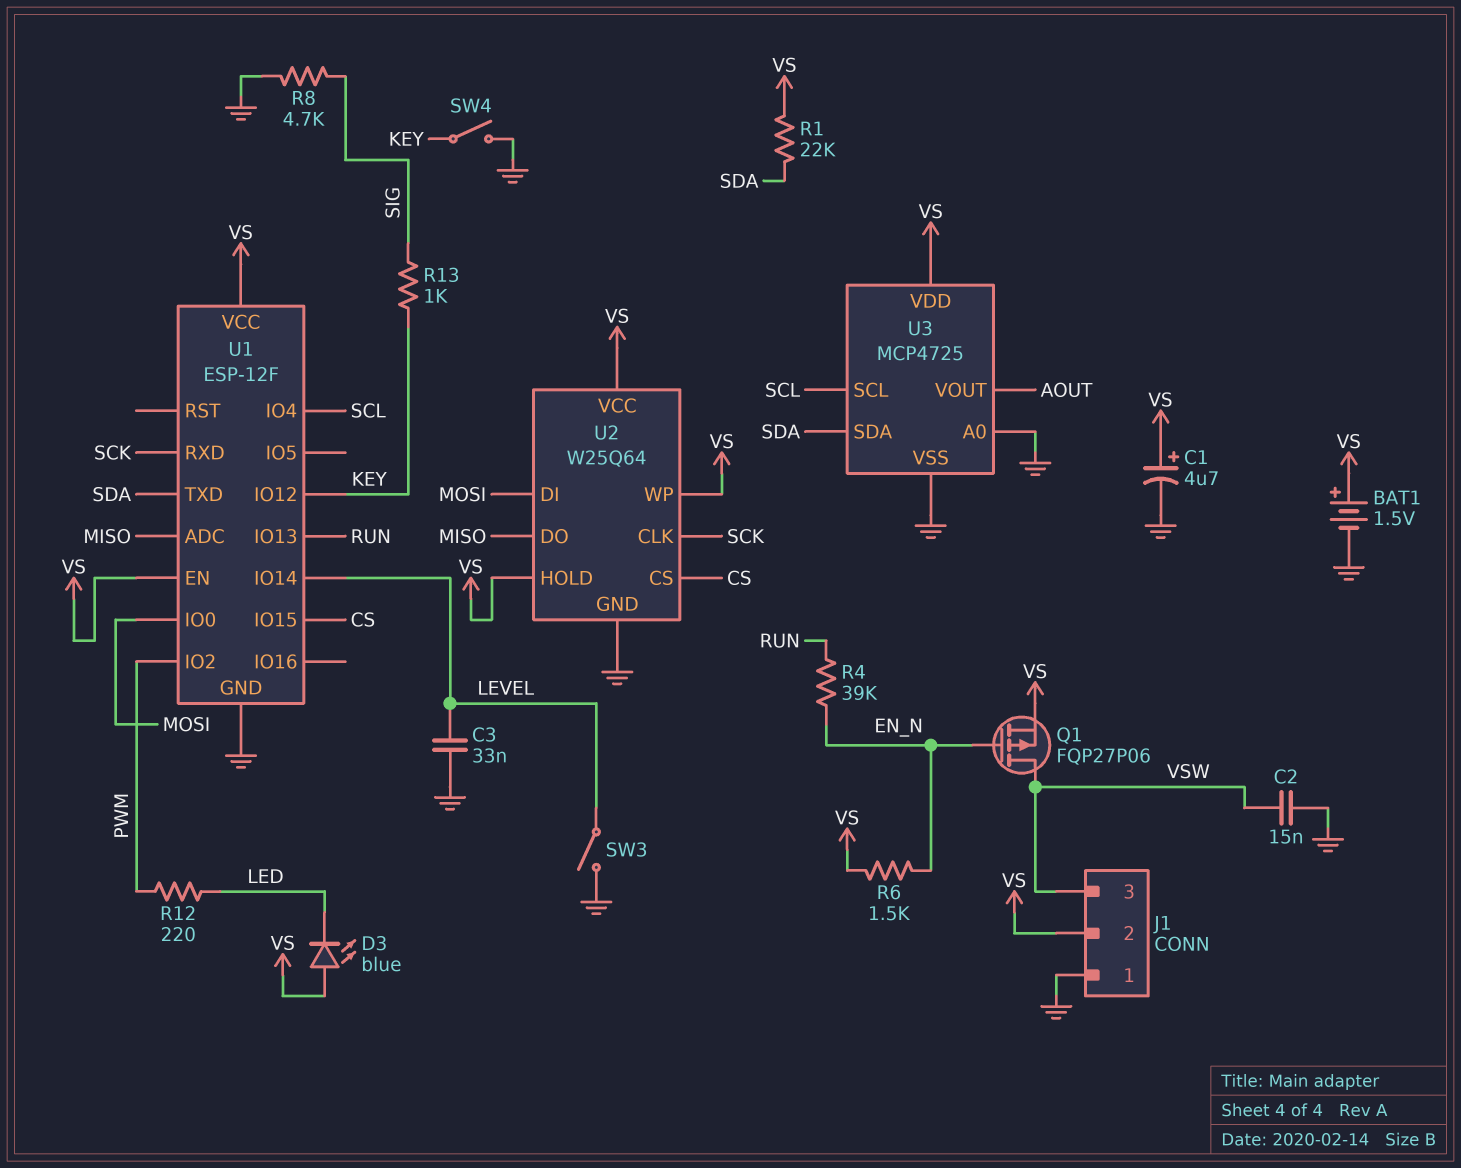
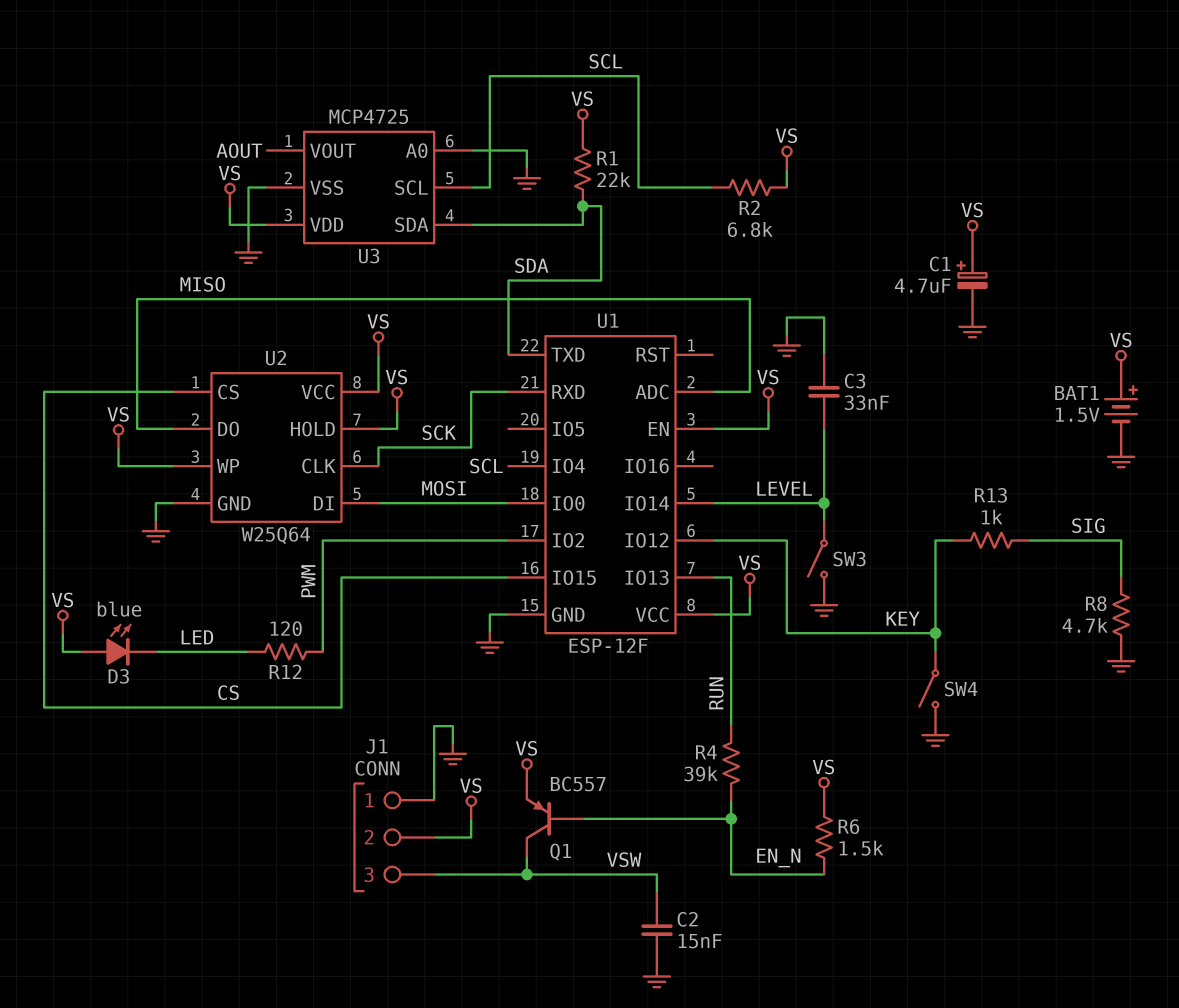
Q1: PMOS FQP27P06 (G EN_N, D VSW, S VS) -> PNP BC557 (B EN_N, C VSW, E VS)
R2: none -> 6.8k (SCL, VS)
R12: 220 (LED, PWM) -> 120 (LED, PWM)

